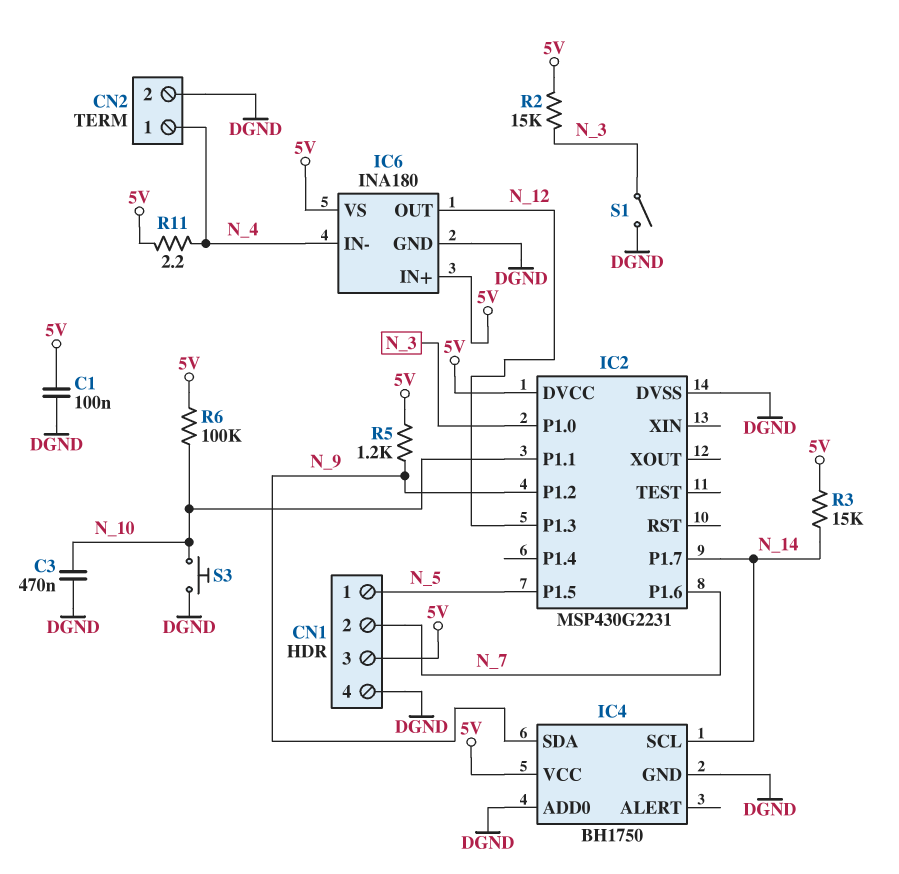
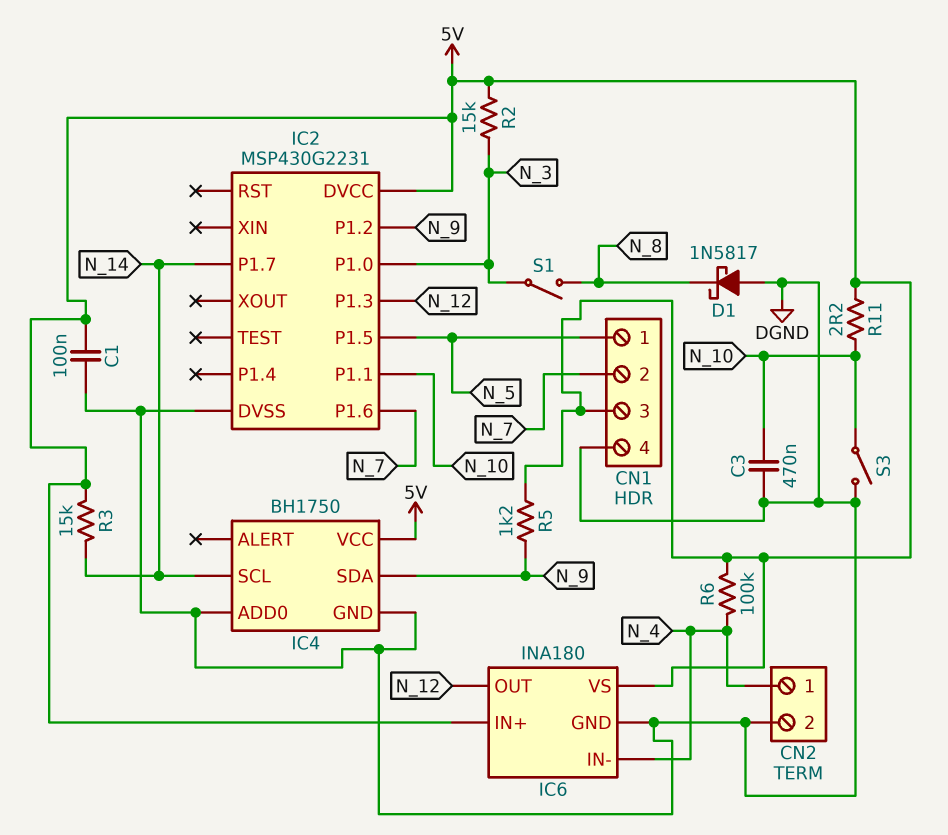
D1: none -> schottky 1N5817 (A DGND, K N_8)
R6: 100k (5V, N_10) -> 100k (5V, N_4)
R11: 2.2 (5V, N_4) -> 2.2 (5V, N_10)
S1: switch (DGND, N_3) -> switch (N_3, N_8)
S3: button (DGND, N_10) -> switch (DGND, N_10)

